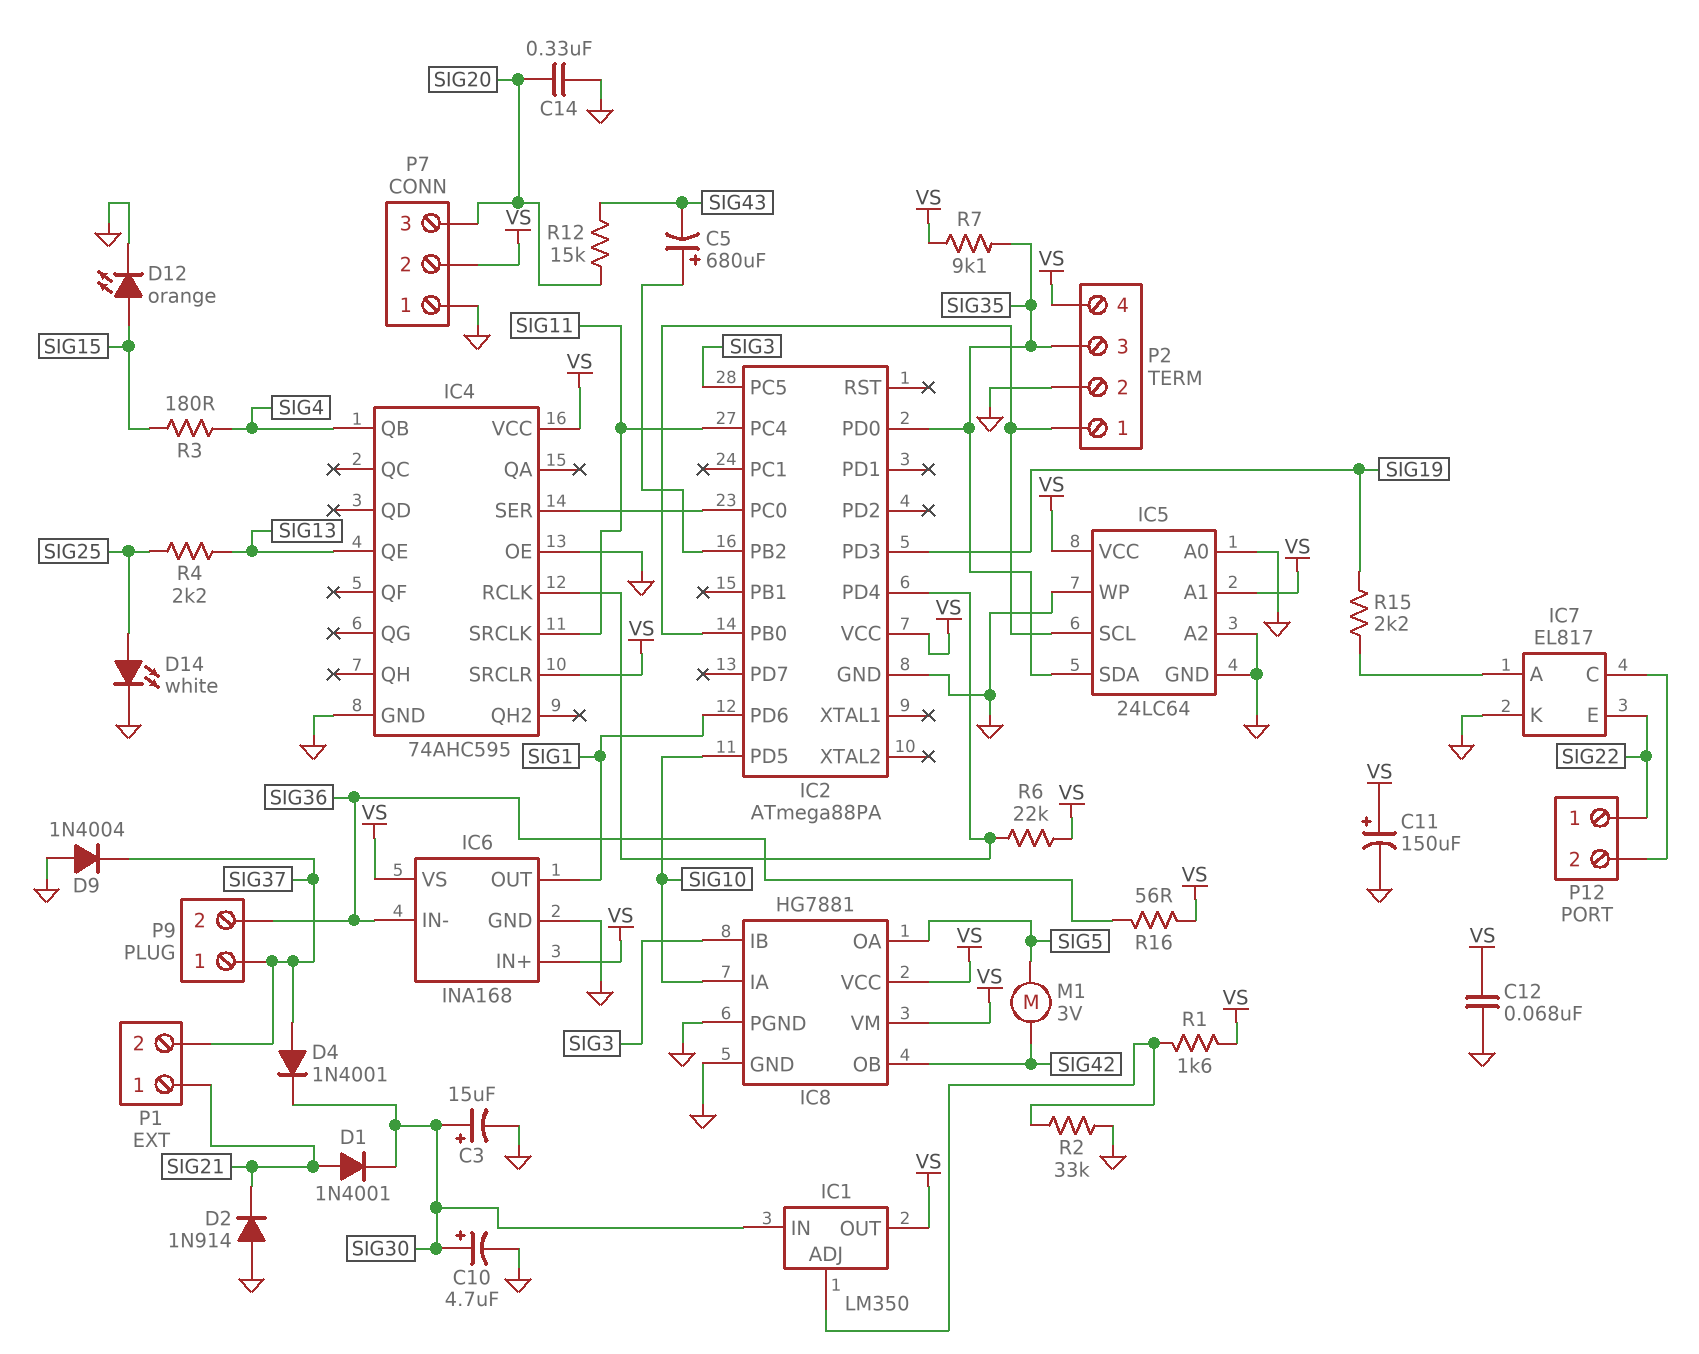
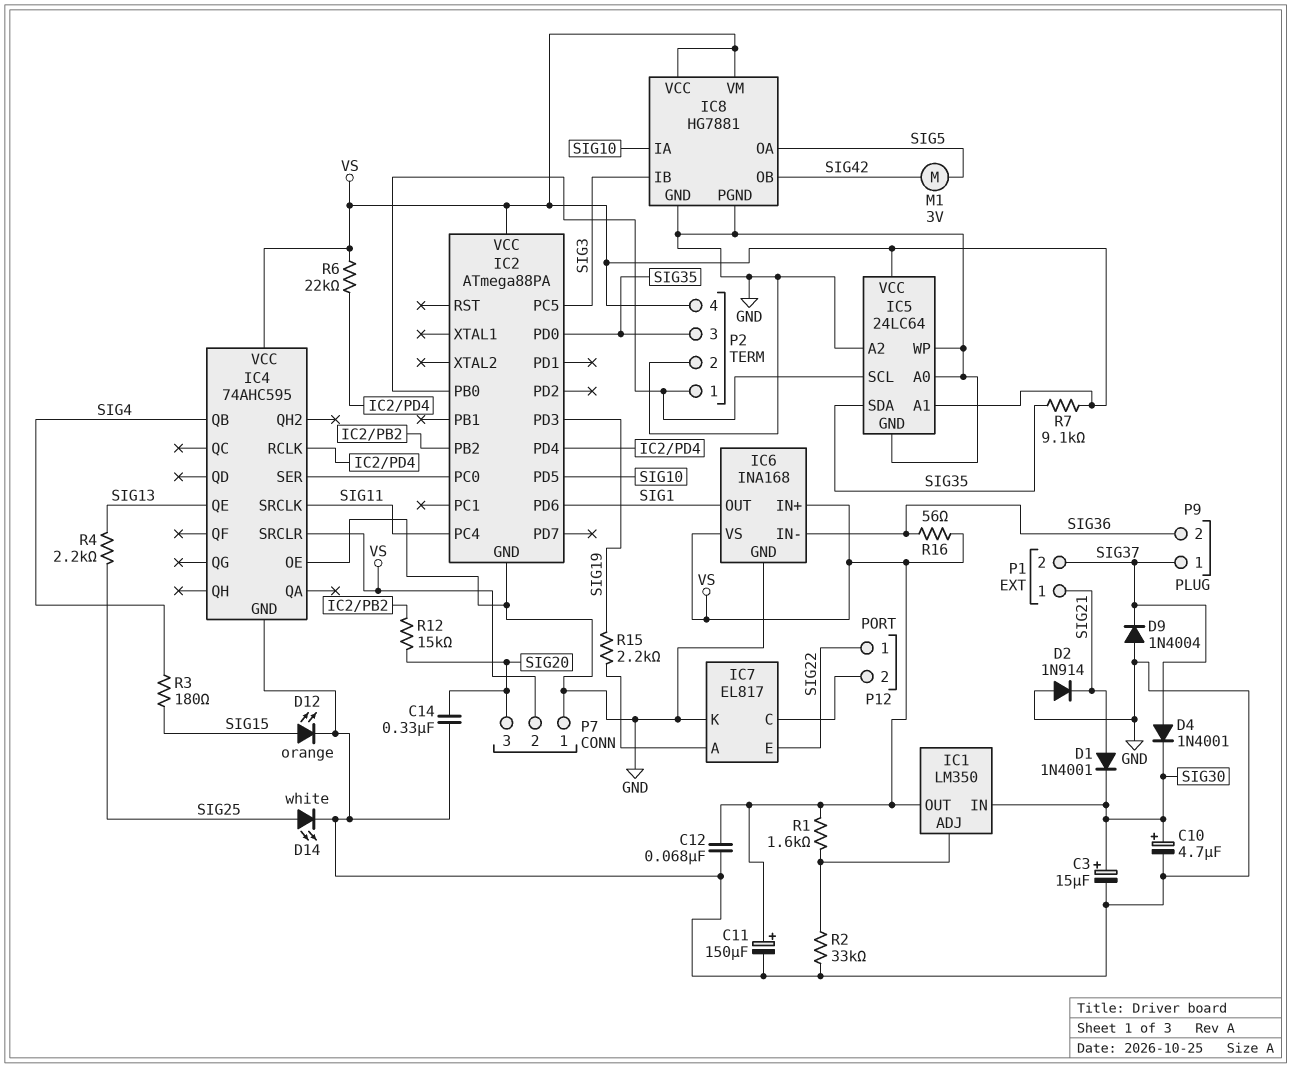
C5: 680uF (plus IC2/PB2, minus SIG43) -> none
R12: 15k (SIG20, SIG43) -> 15k (IC2/PB2, SIG20)

